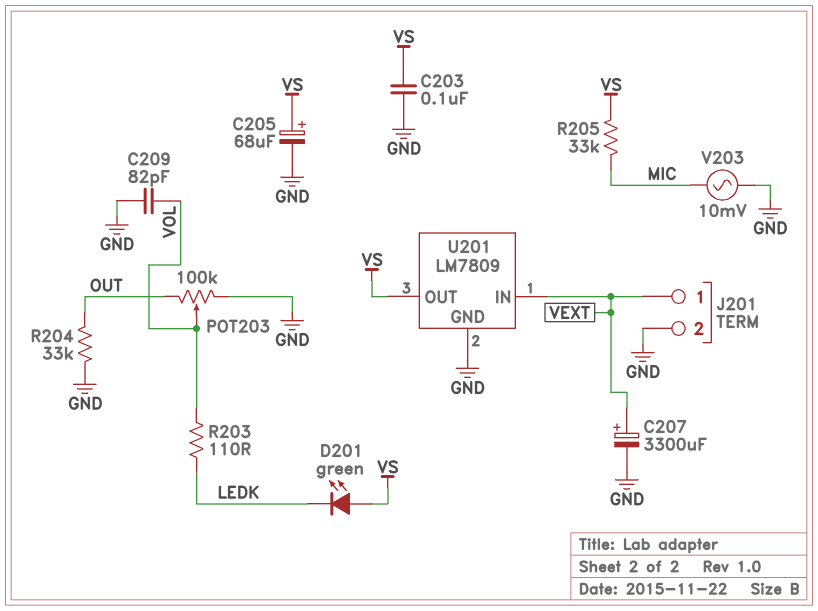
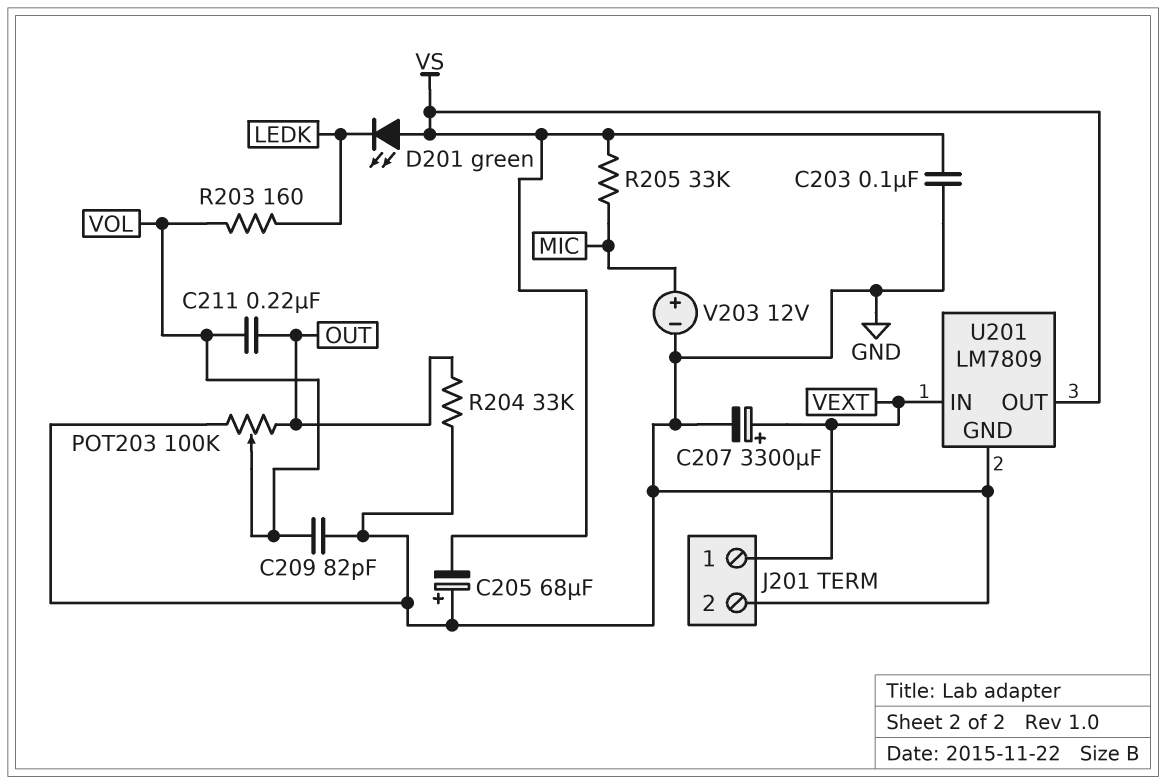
C205: 68uF (plus VS, minus GND) -> 68uF (plus GND, minus VS)
C211: none -> 220nF (OUT, VOL)
R203: 110 (LEDK, VOL) -> 160 (LEDK, VOL)
V203: AC 10mV (GND, MIC) -> 12V (plus MIC, minus GND)

